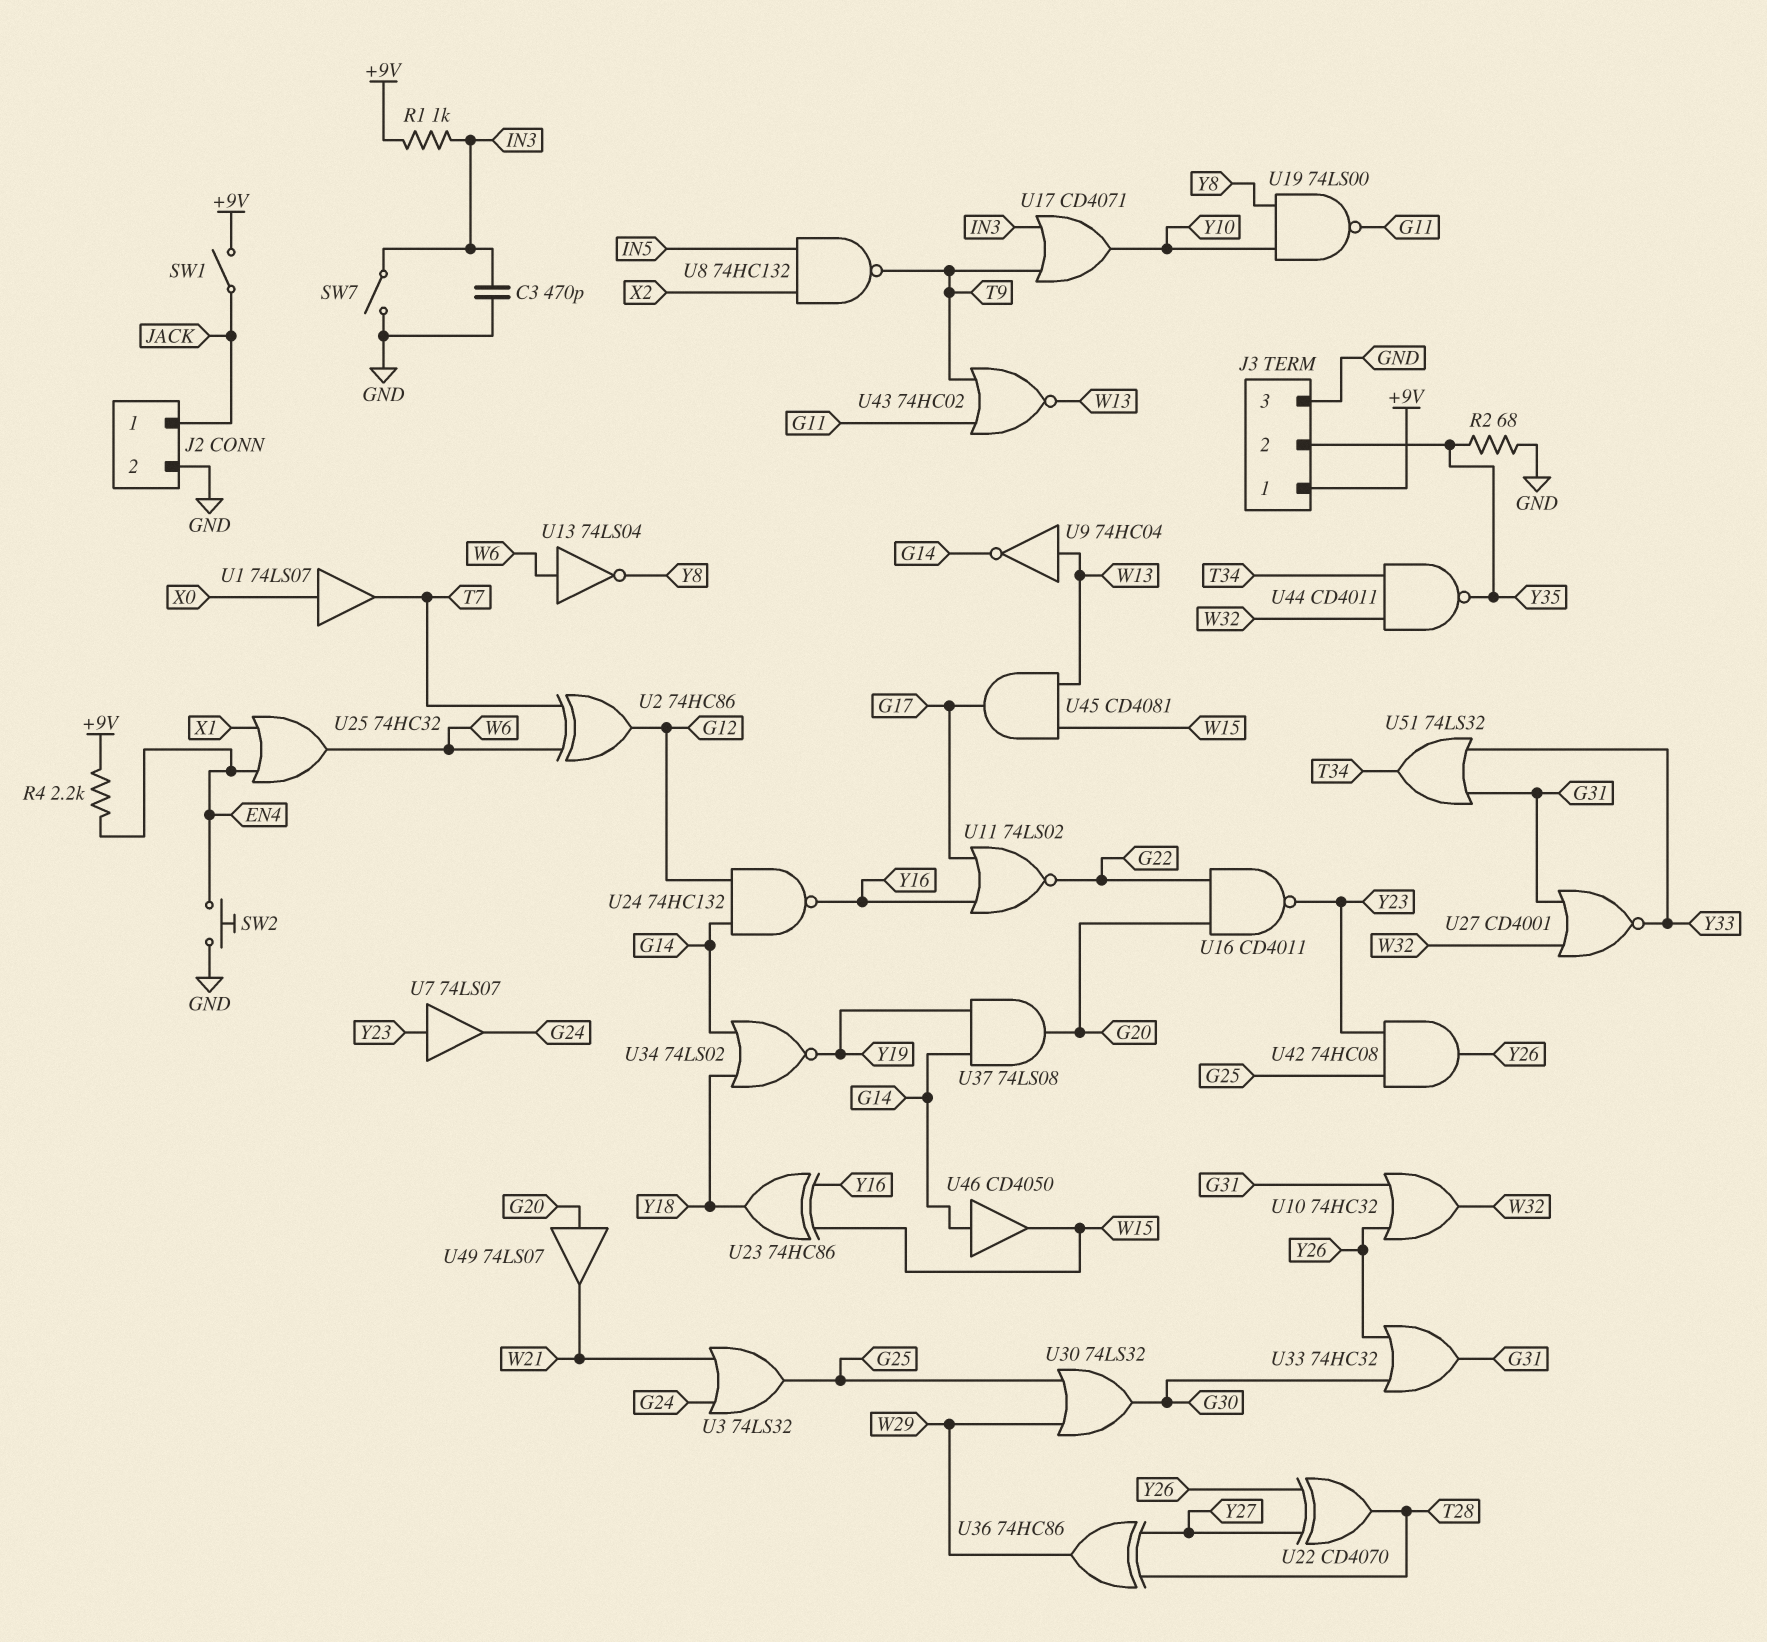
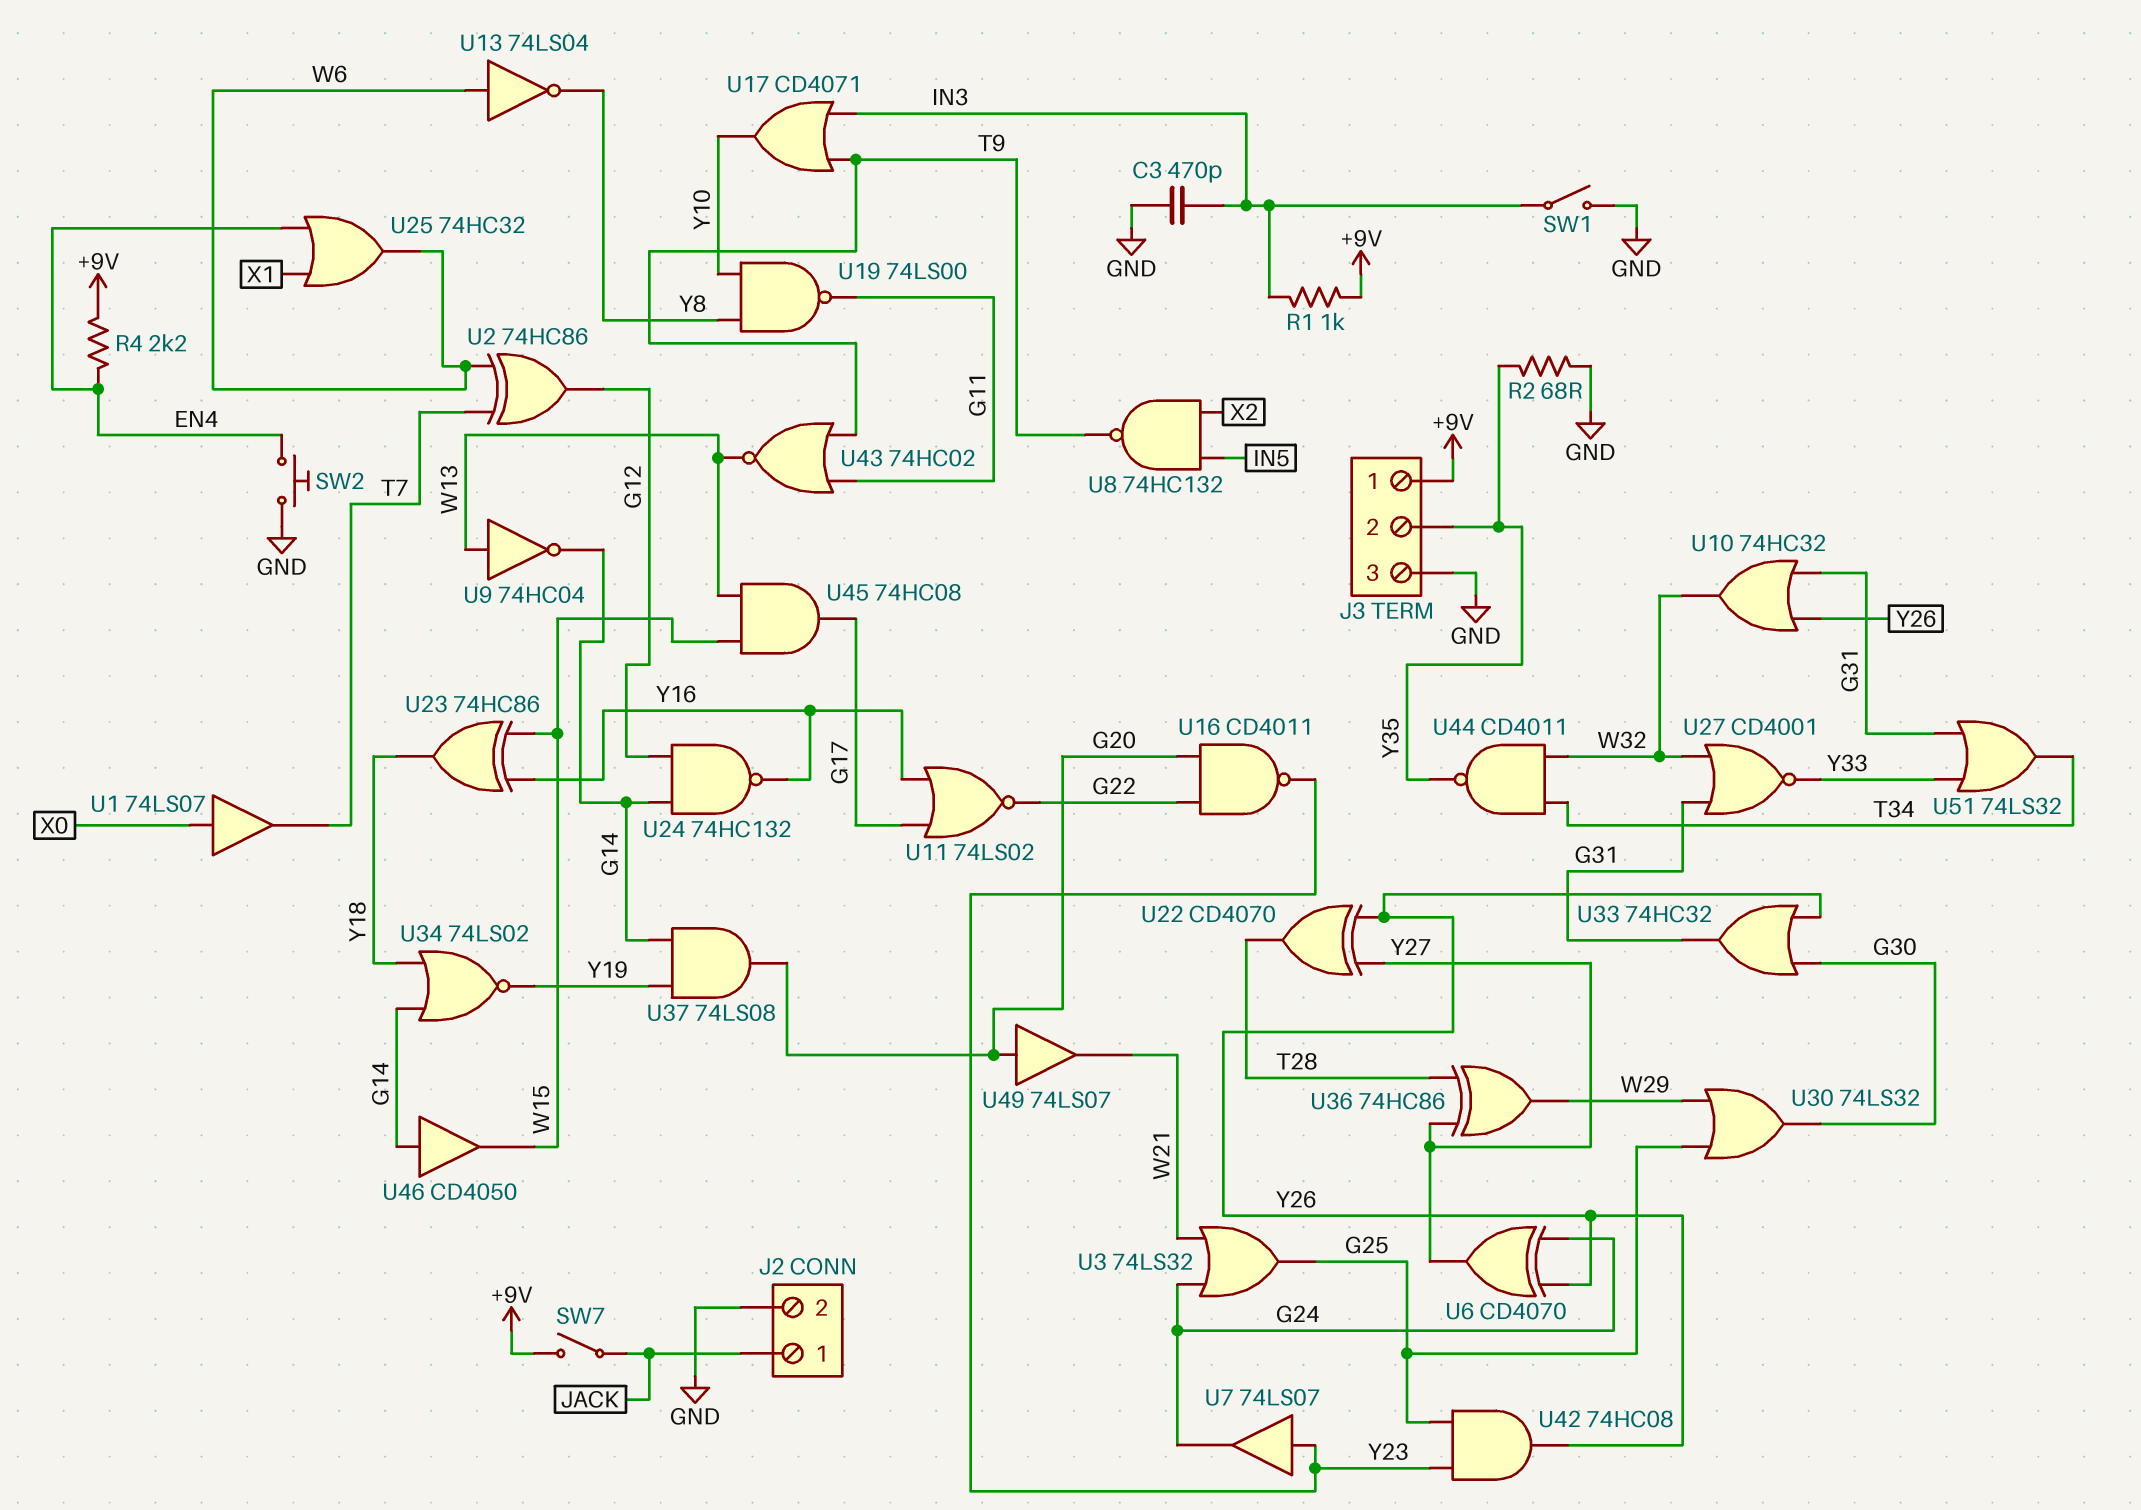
SW1: switch (+9V, JACK) -> switch (GND, IN3)
SW7: switch (GND, IN3) -> switch (+9V, JACK)
U6: none -> XOR CD4070 (in G24, in Y26, out Y27)
U45: AND CD4081 (in W13, in W15, out G17) -> AND 74HC08 (in W13, in W15, out G17)

